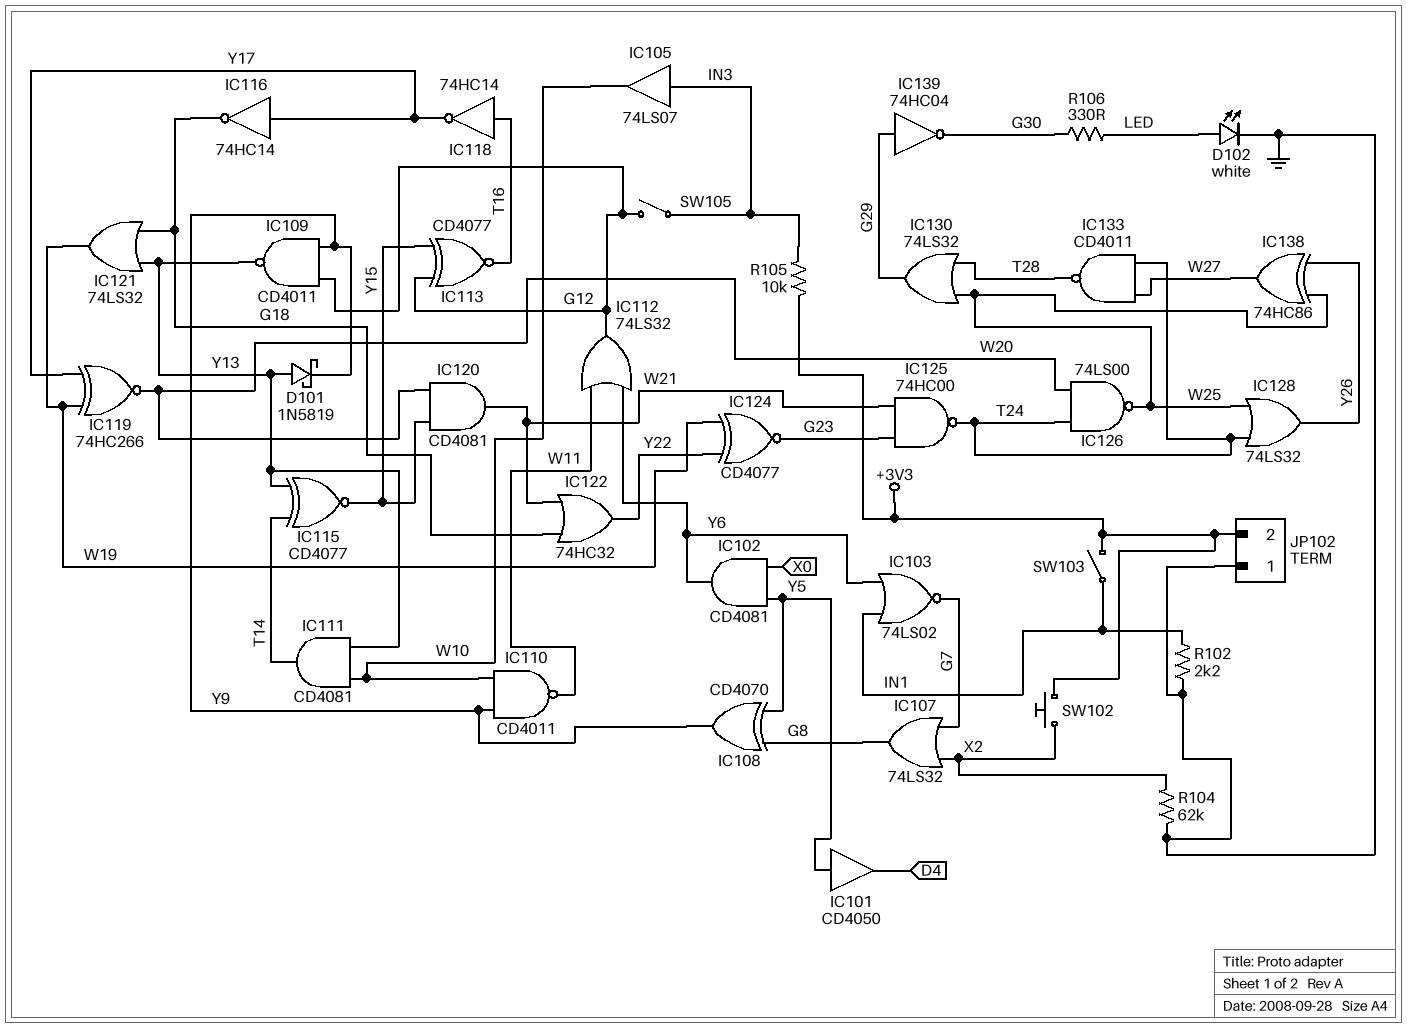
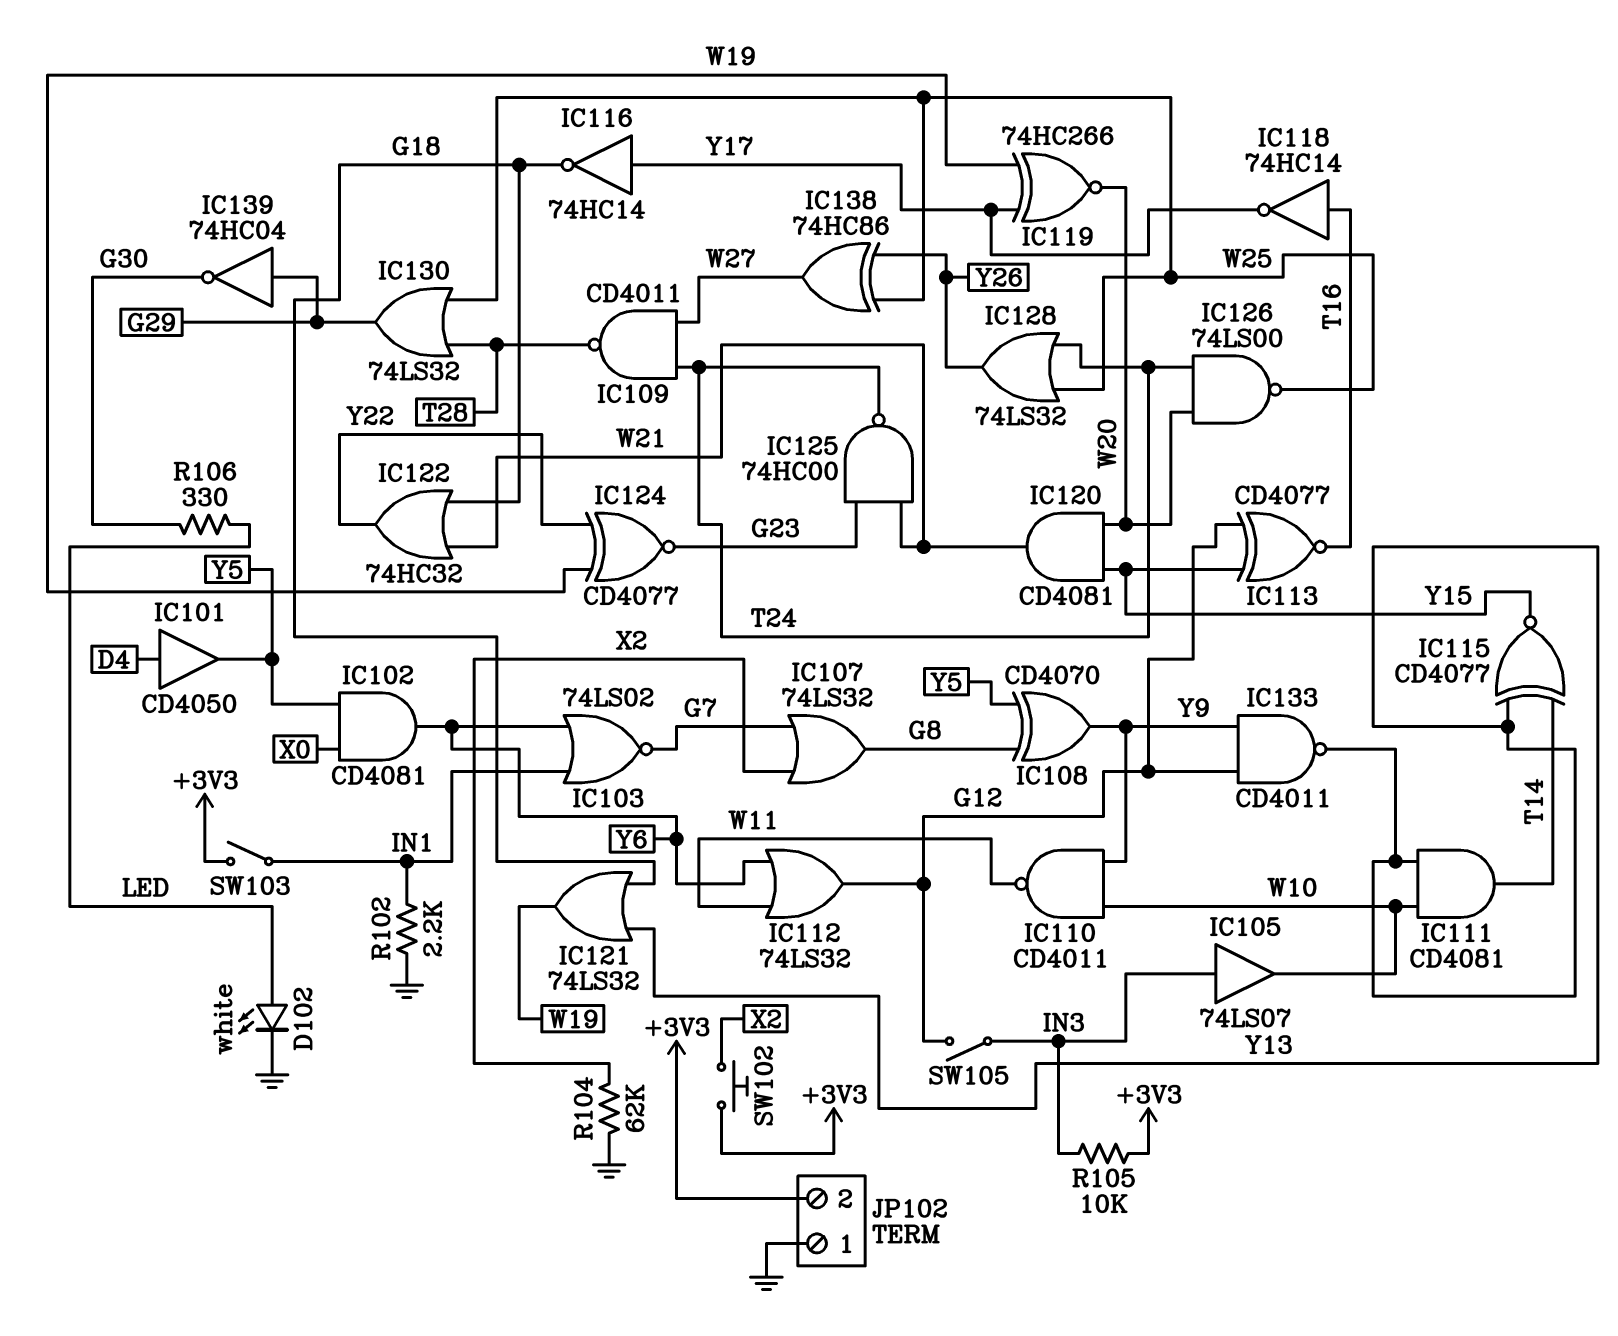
D101: schottky 1N5819 (A Y13, K Y9) -> none
IC101: buffer CD4050 (in Y5, out D4) -> buffer CD4050 (in D4, out Y5)
IC109: NAND CD4011 (in G12, in Y9, out Y13) -> NAND CD4011 (in T24, in W27, out T28)
IC133: NAND CD4011 (in T24, in W27, out T28) -> NAND CD4011 (in G12, in Y9, out Y13)

